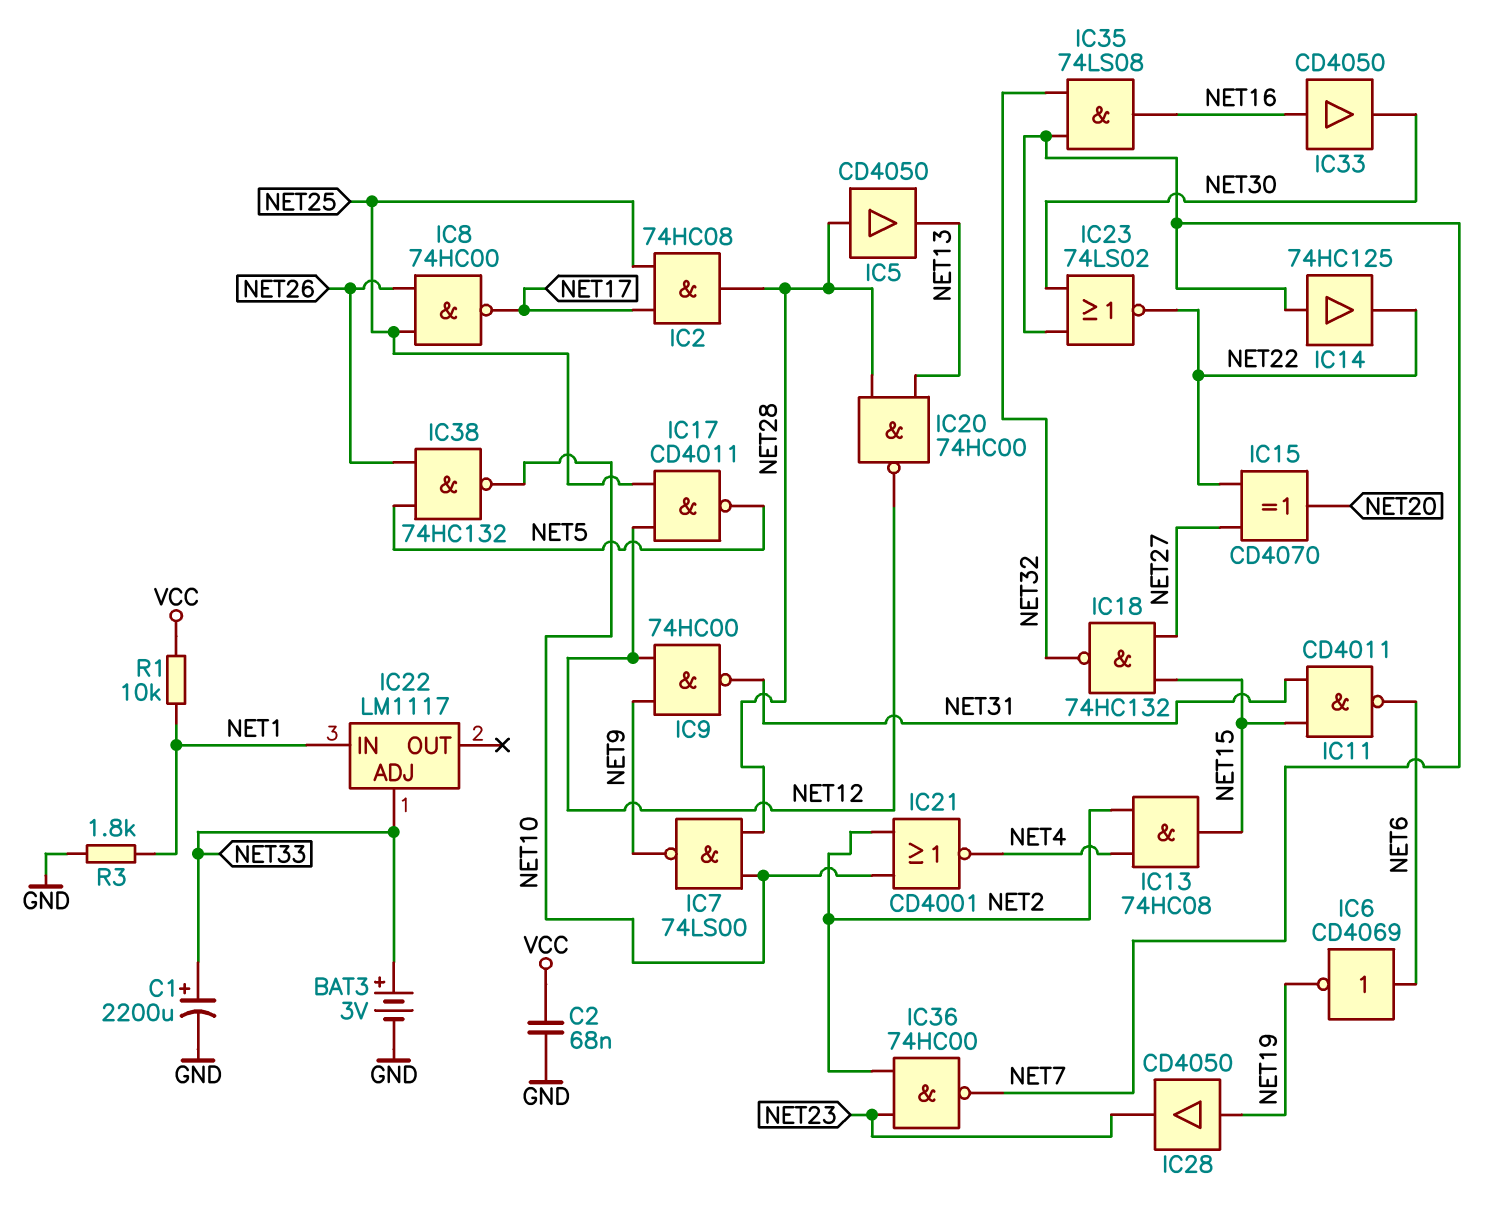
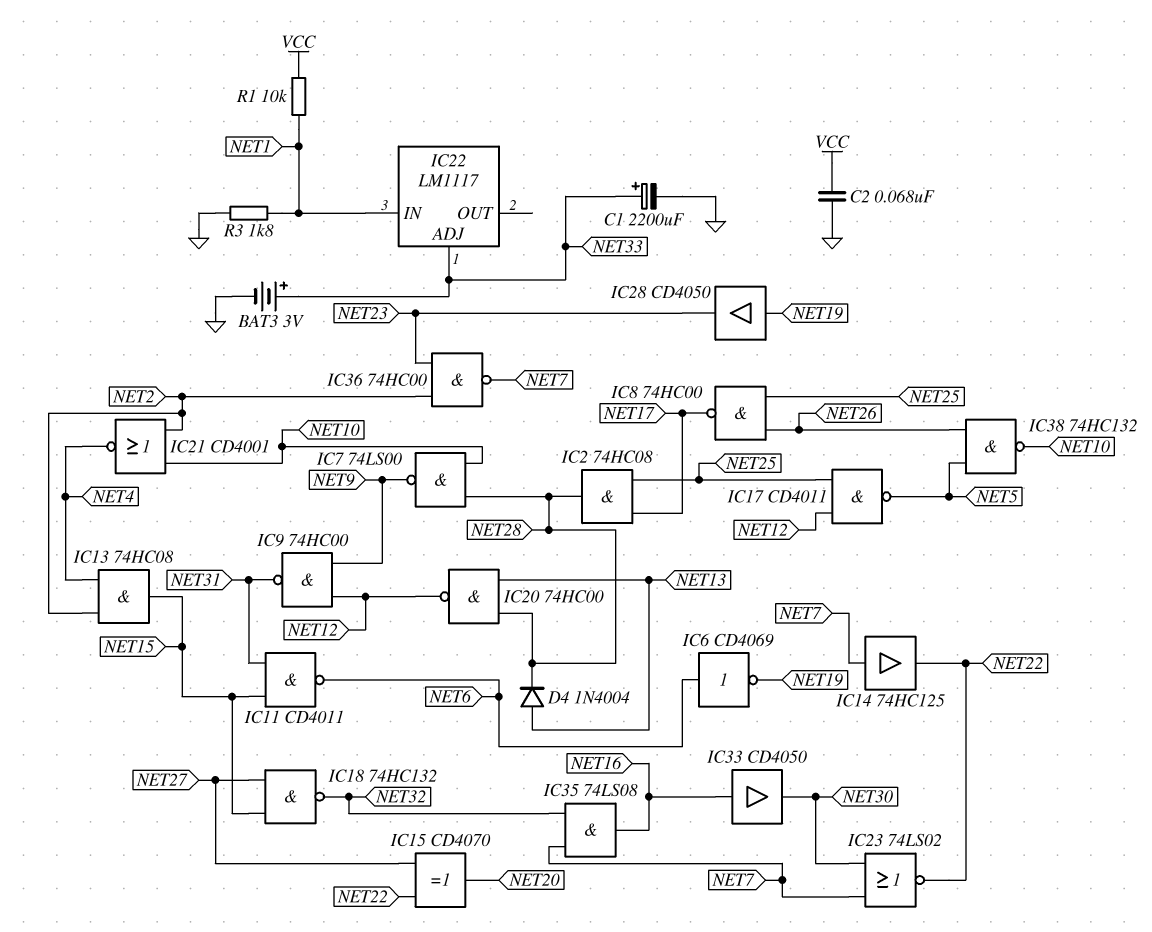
D4: none -> diode 1N4004 (A NET13, K NET28)
IC5: buffer CD4050 (in NET28, out NET13) -> none

